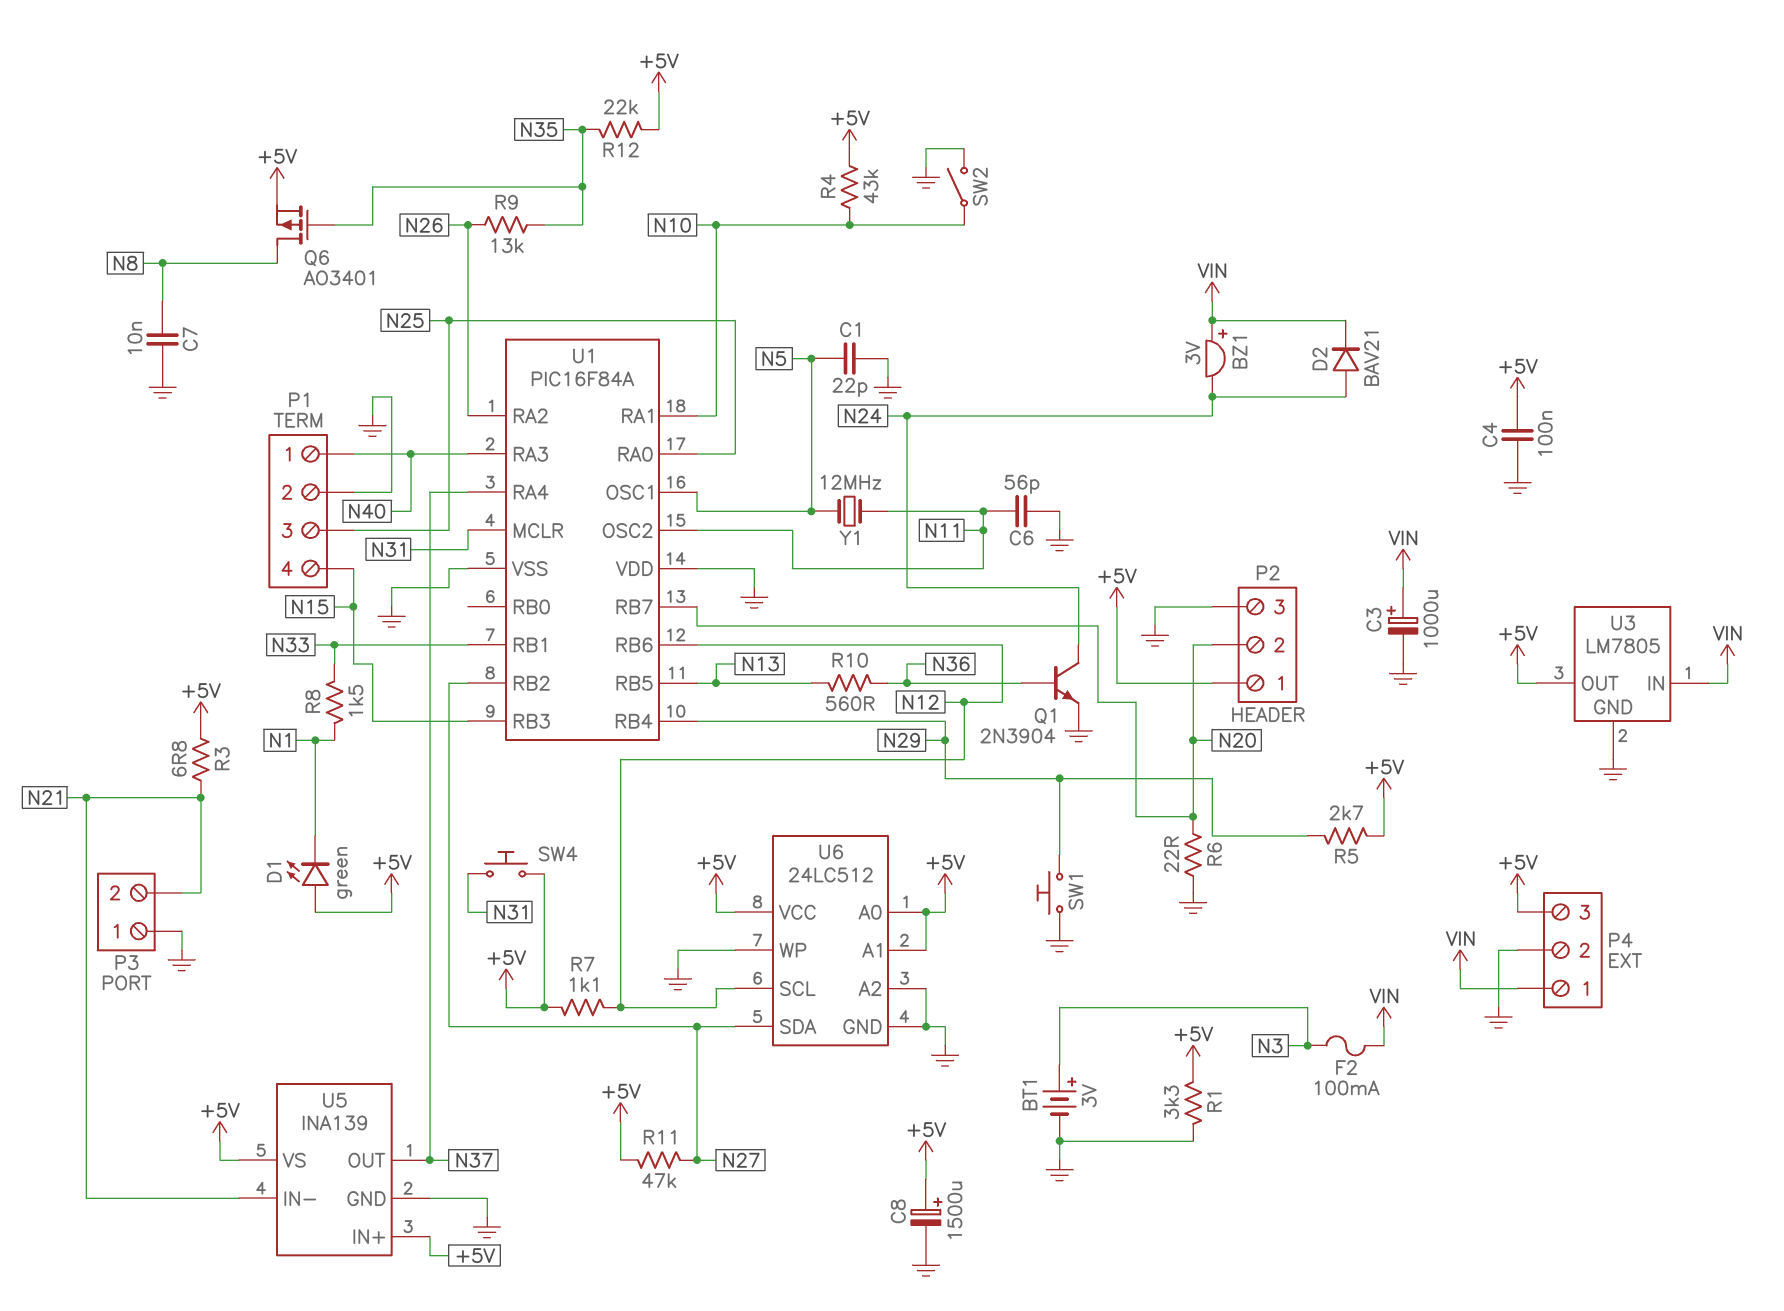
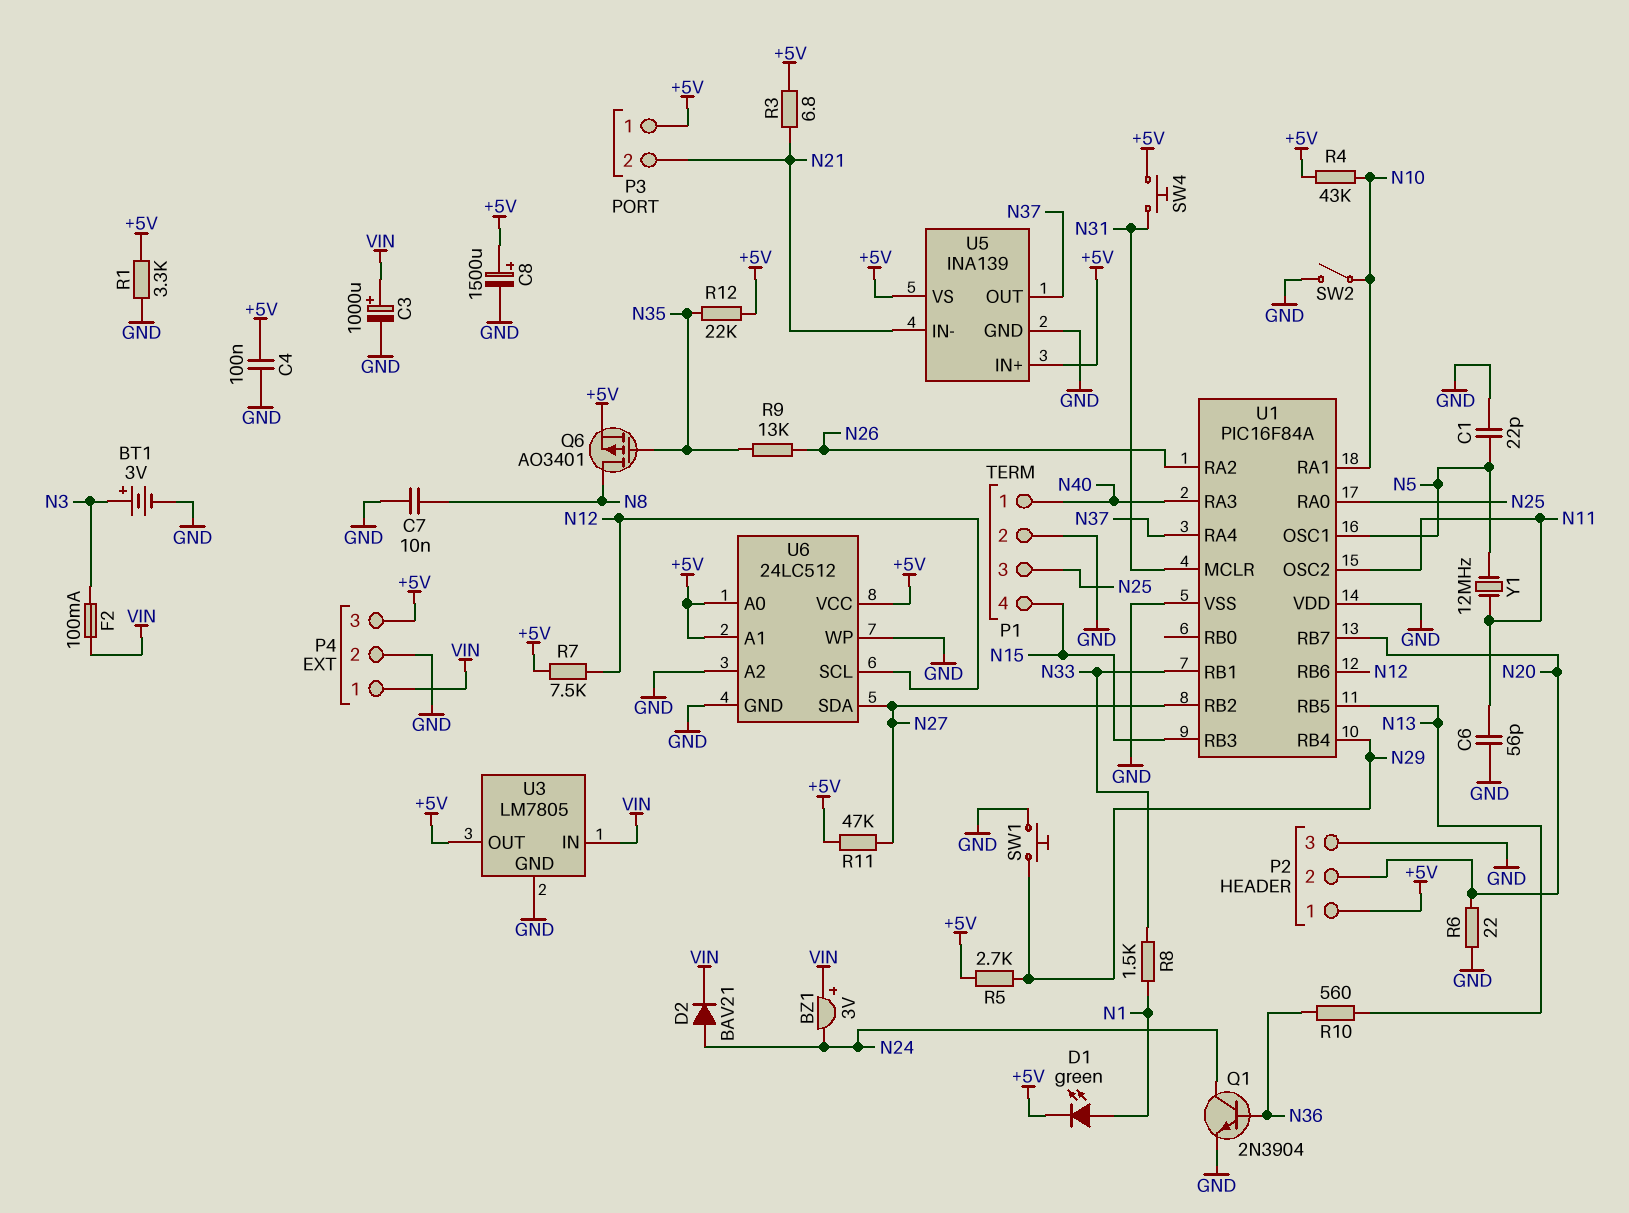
D1: LED green (A +5V, K N1) -> LED green (A N1, K +5V)
P3 pin 1: GND -> +5V
R7: 1.1k (+5V, N12) -> 7.5k (+5V, N12)

